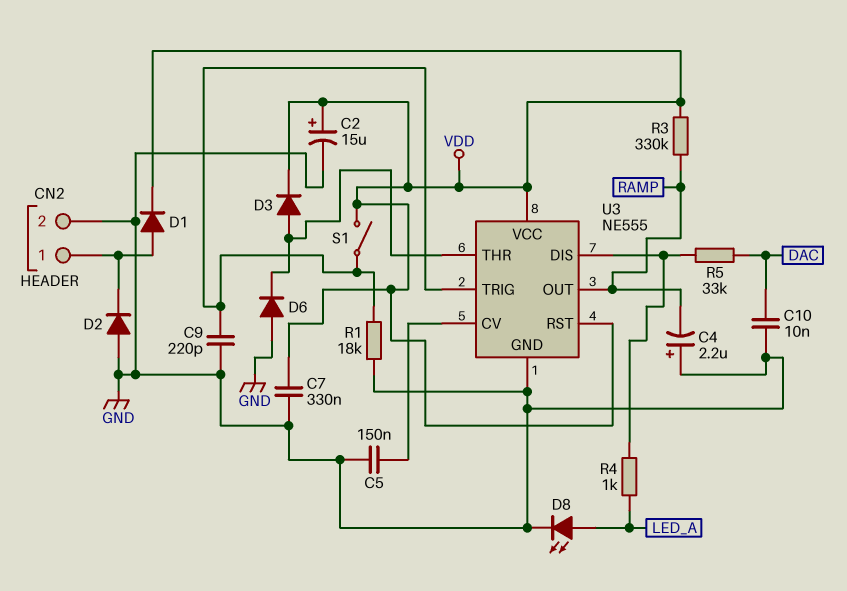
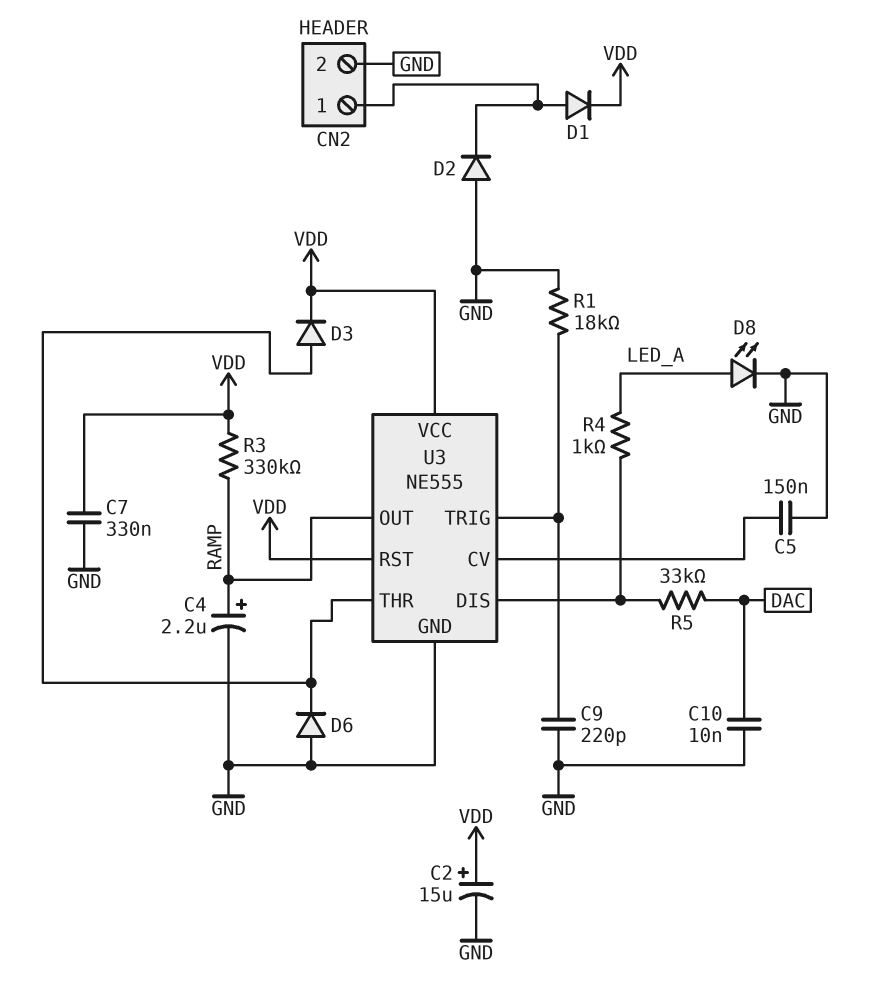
C4: 2.2uF (plus GND, minus RAMP) -> 2.2uF (plus RAMP, minus GND)
S1: switch (U3/TRIG, VDD) -> none

